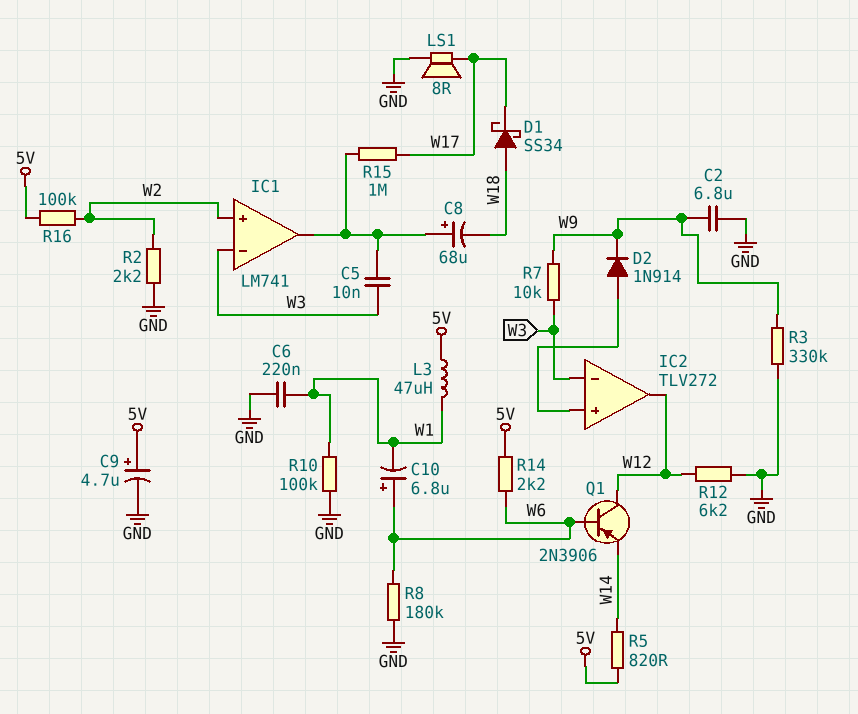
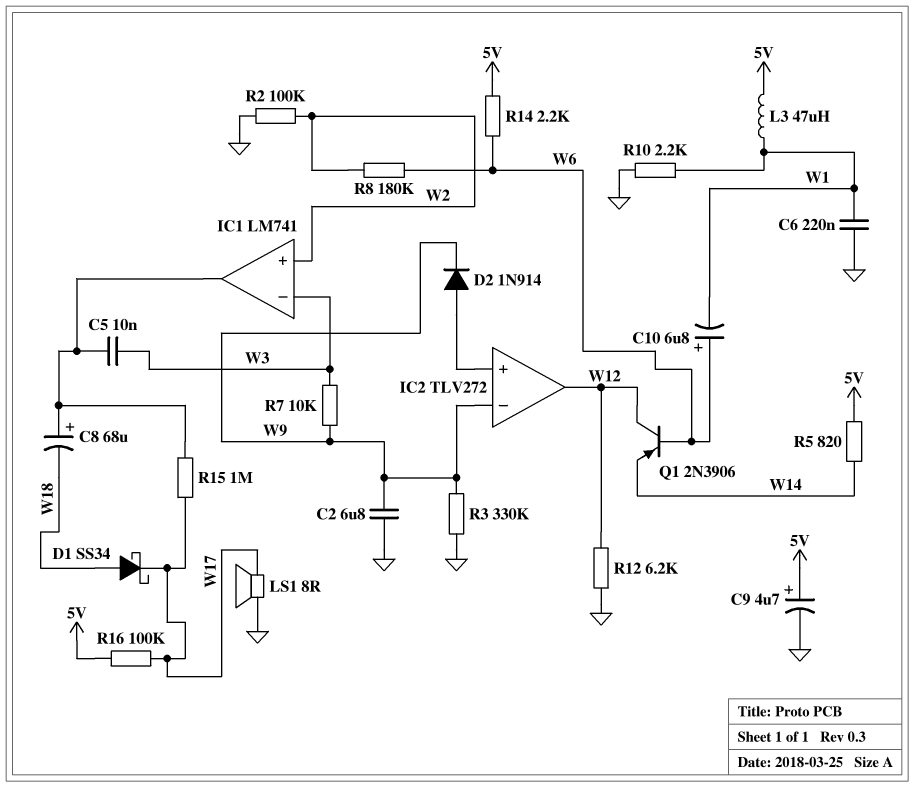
IC2 pin in-: W3 -> W9
R2: 2.2k (GND, W2) -> 100k (GND, W2)
R8: 180k (GND, W6) -> 180k (W2, W6)
R10: 100k (GND, W1) -> 2.2k (GND, W1)
R16: 100k (5V, W2) -> 100k (5V, W17)

